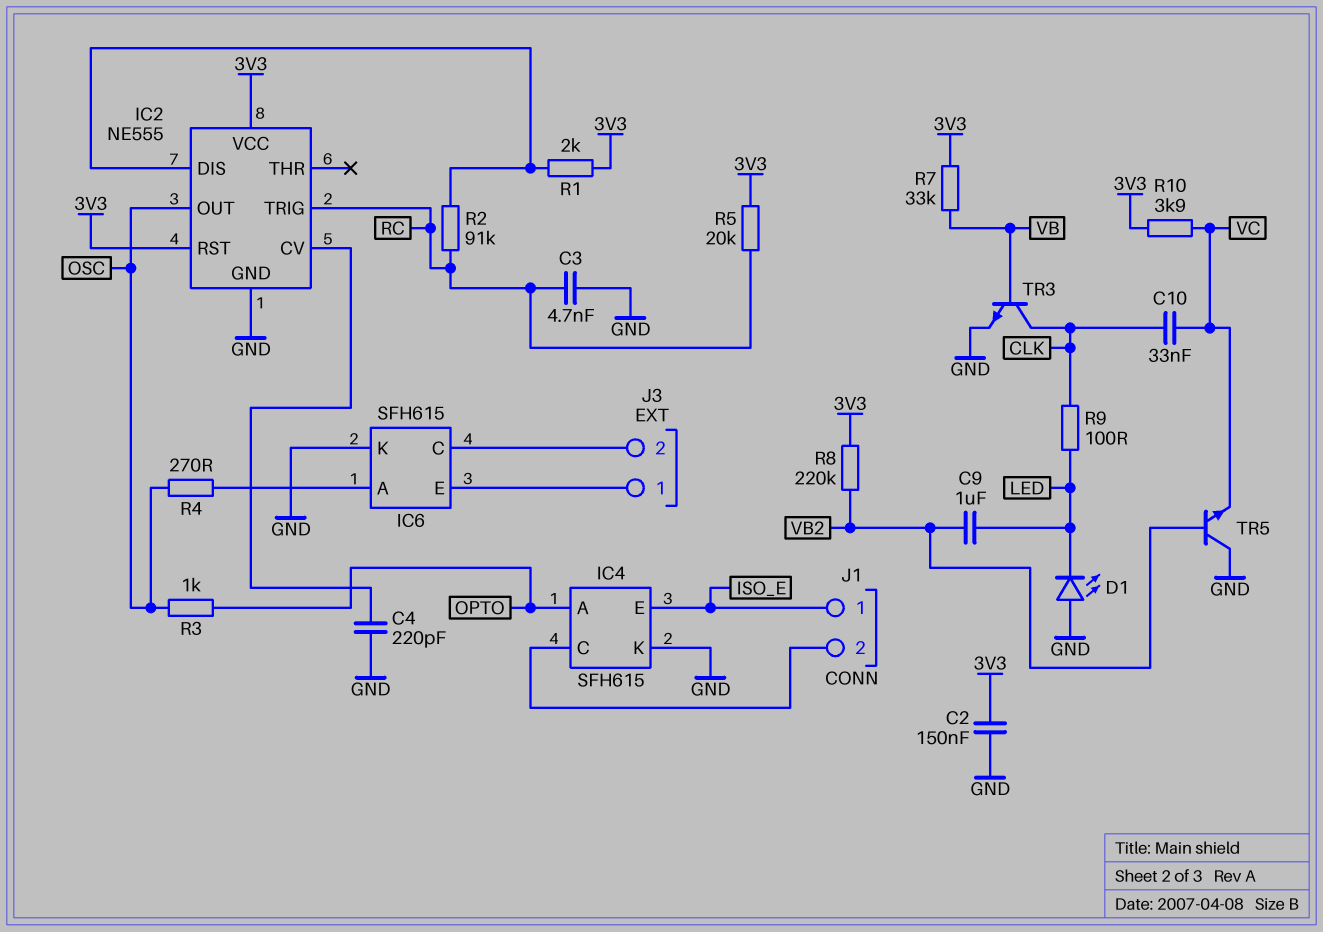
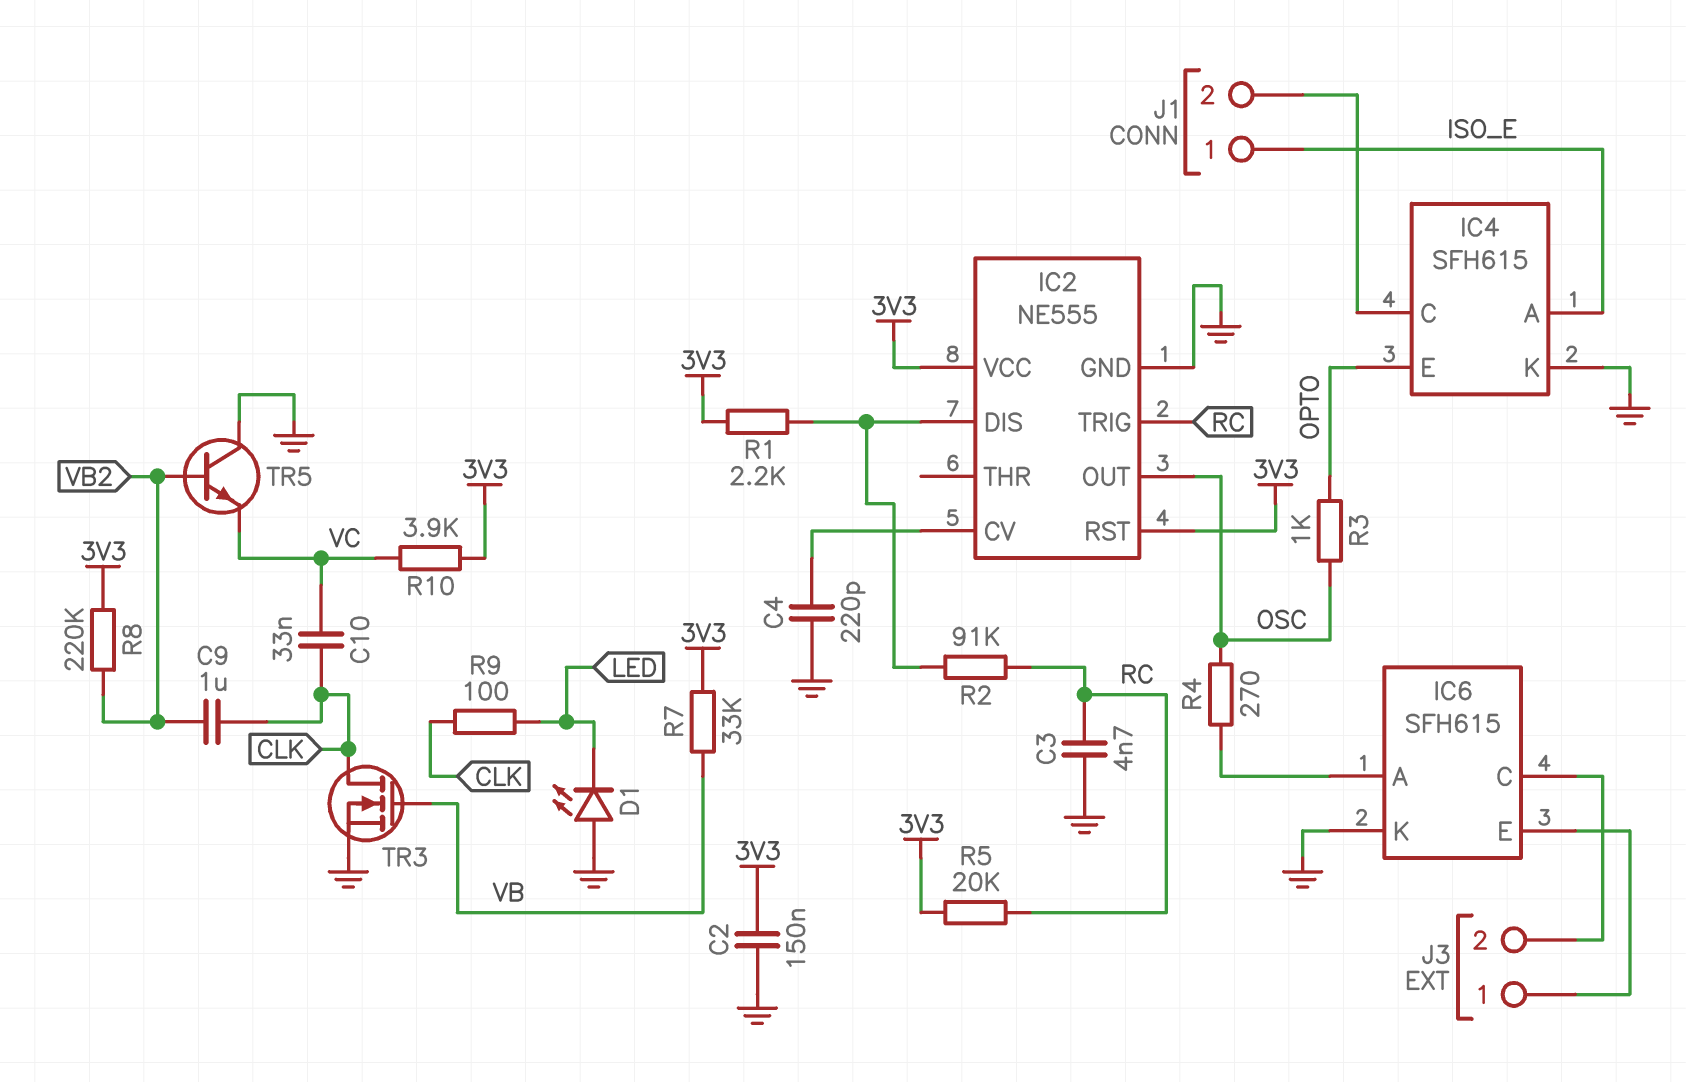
C9: 1uF (LED, VB2) -> 1uF (CLK, VB2)
IC4 pin A: OPTO -> ISO_E
IC4 pin E: ISO_E -> OPTO
R1: 2k (3V3, IC2/DIS) -> 2.2k (3V3, IC2/DIS)
TR3: NPN (B VB, C CLK, E GND) -> NMOS (G VB, D CLK, S GND)

